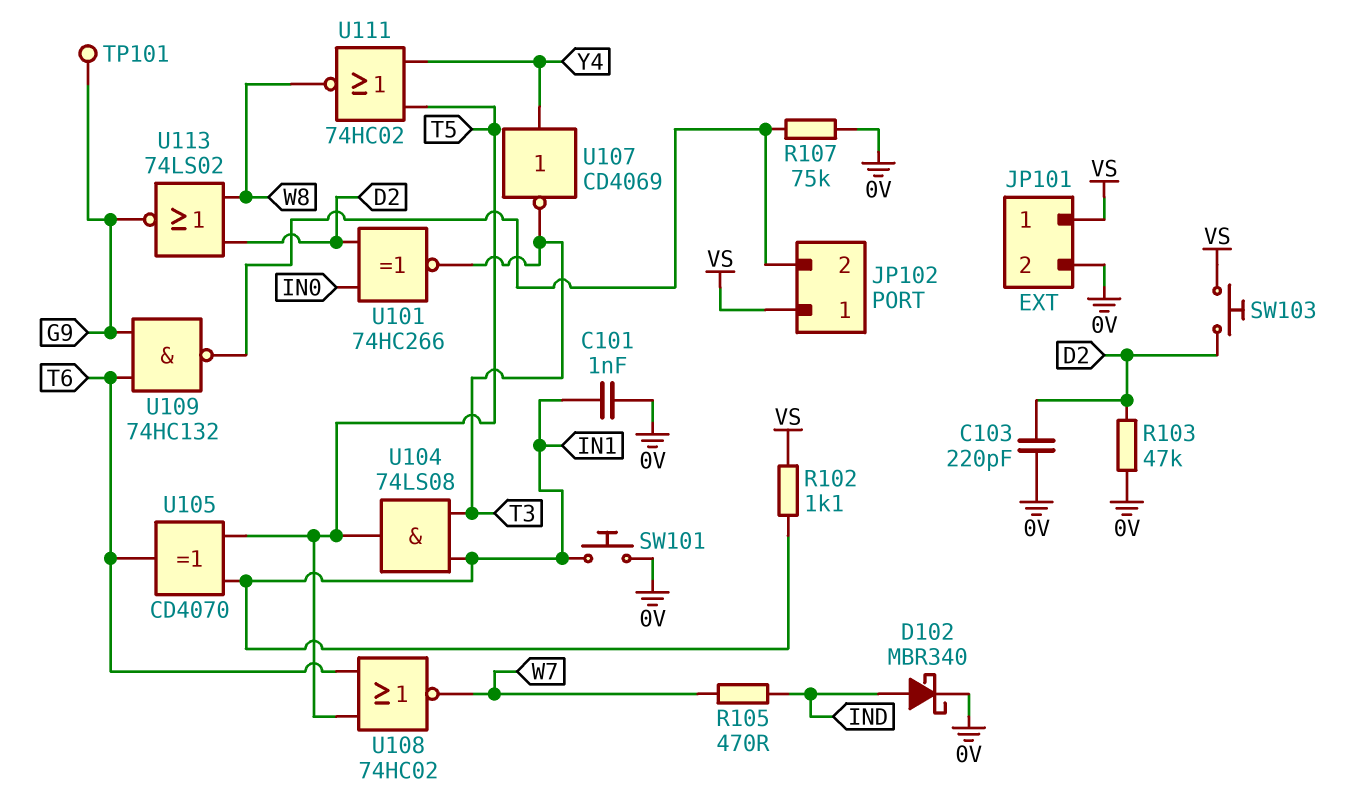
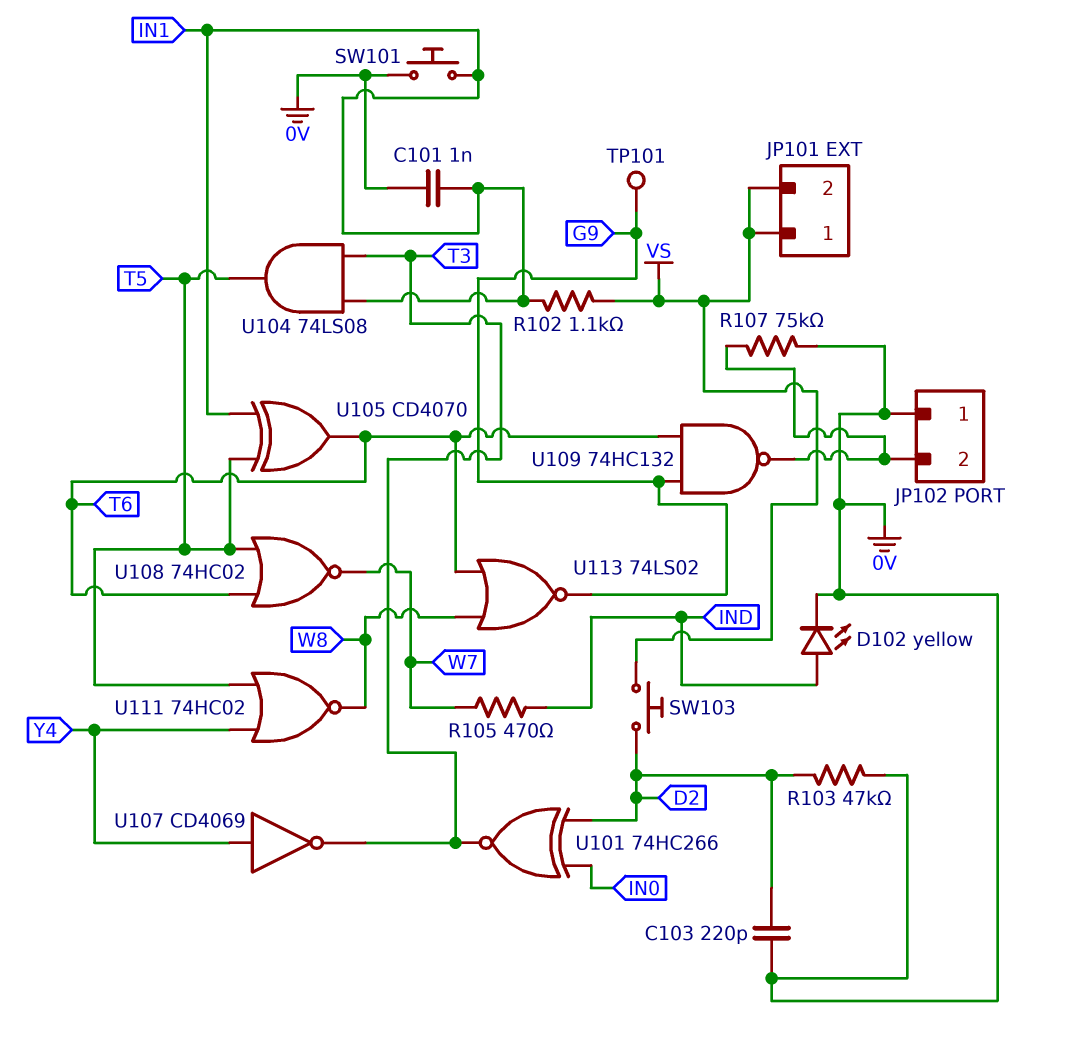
D102: schottky MBR340 (A IND, K 0V) -> LED yellow (A IND, K 0V)
JP101 pin 2: 0V -> VS
JP102 pin 1: VS -> 0V
U113: NOR 74LS02 (in D2, in W8, out G9) -> NOR 74LS02 (in T6, in W8, out G9)

